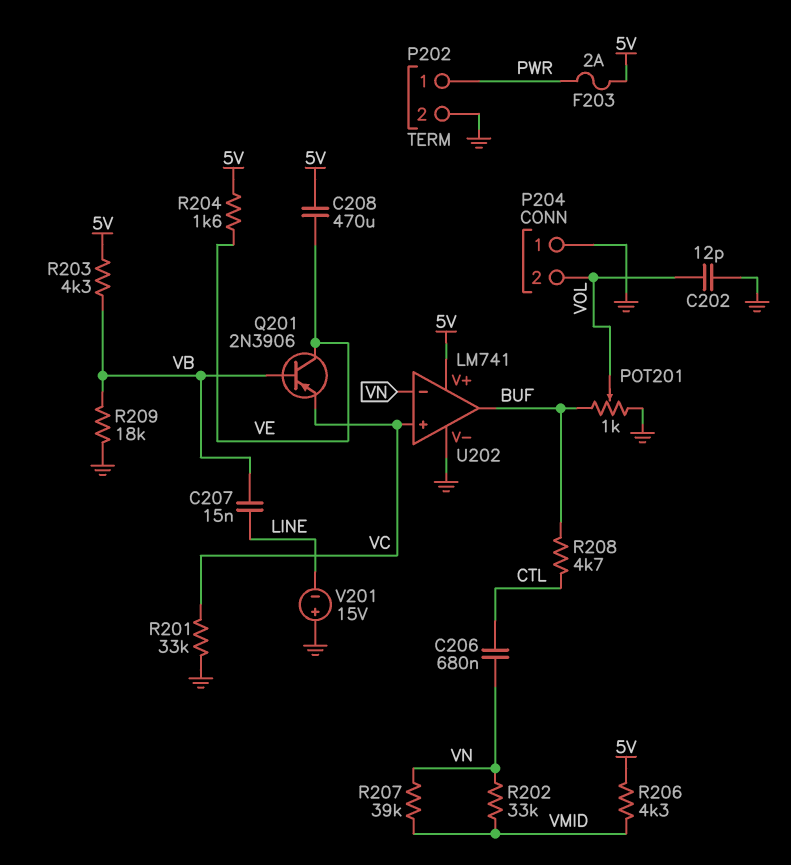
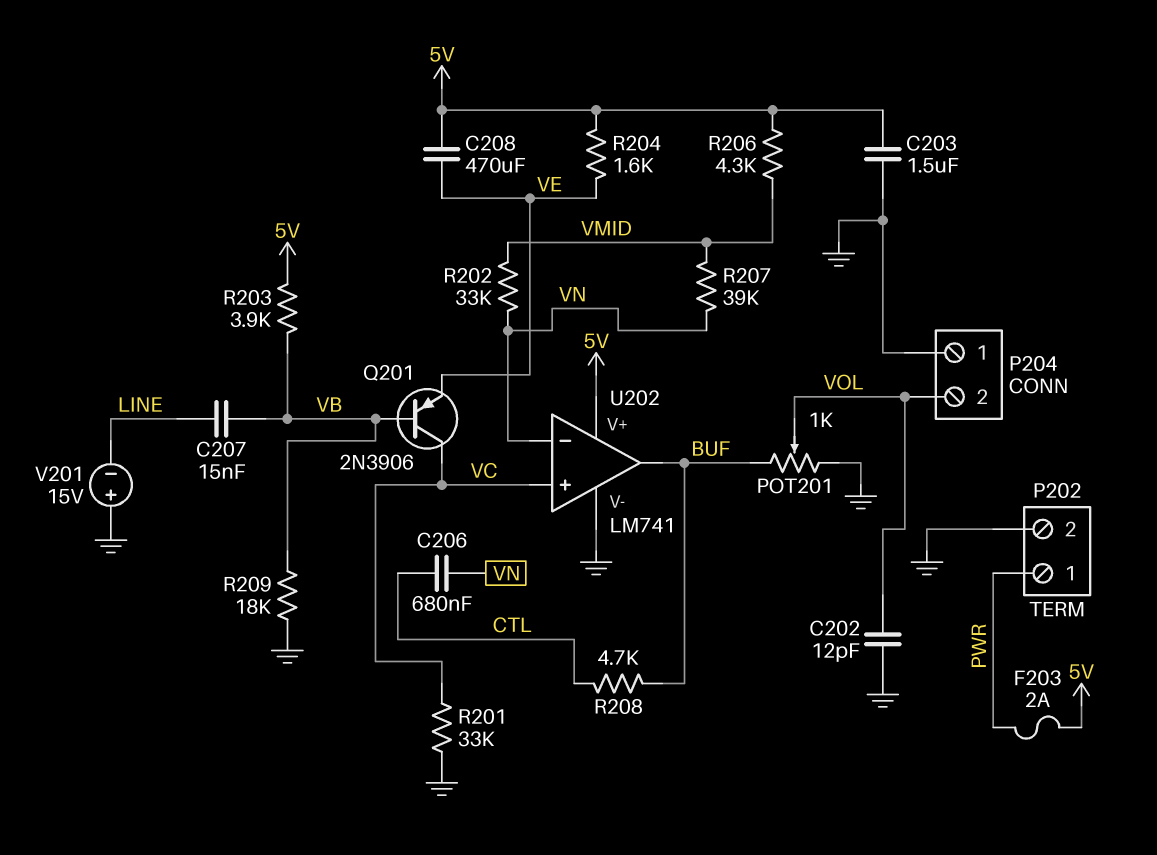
C203: none -> 1.5uF (5V, GND)
Q201: PNP 2N3906 (B VB, C VE, E VC) -> PNP 2N3906 (B VB, C VC, E VE)
R203: 4.3k (5V, VB) -> 3.9k (5V, VB)

